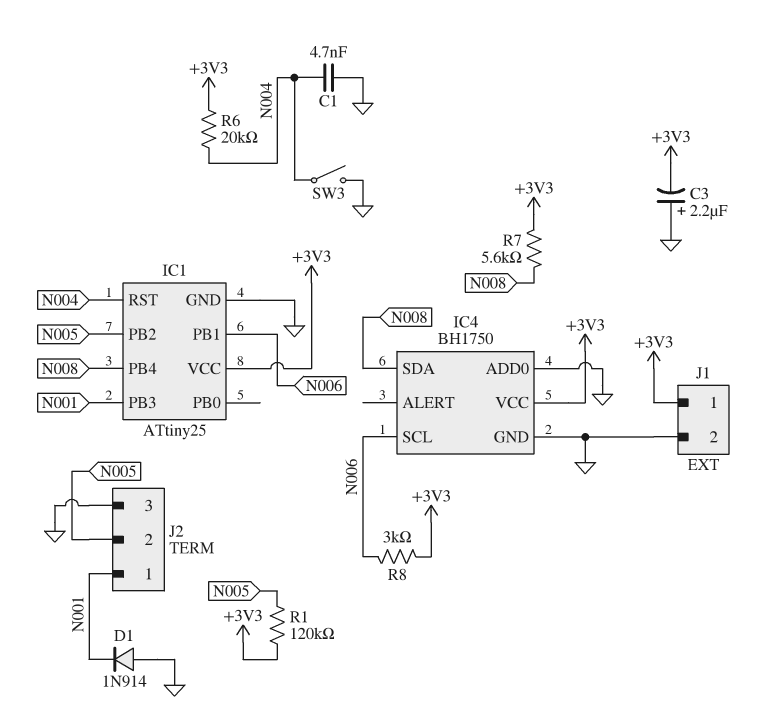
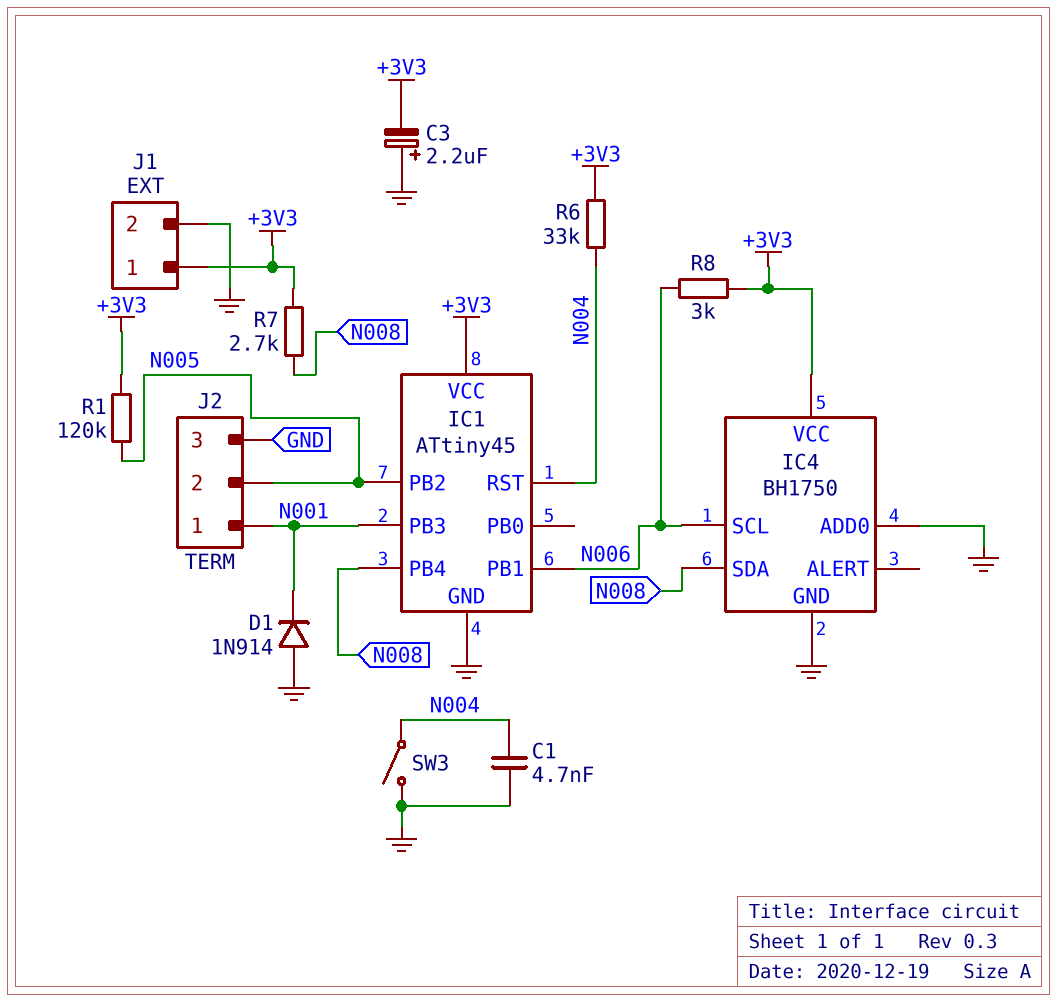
IC1: ATtiny25 -> ATtiny45
R6: 20k (+3V3, N004) -> 33k (+3V3, N004)
R7: 5.6k (+3V3, N008) -> 2.7k (+3V3, N008)

